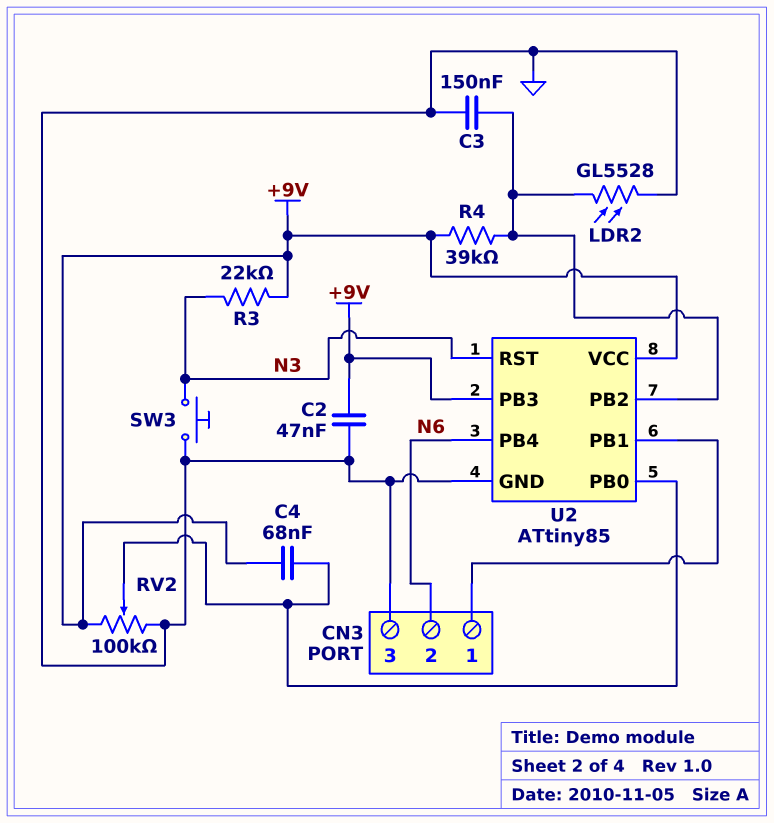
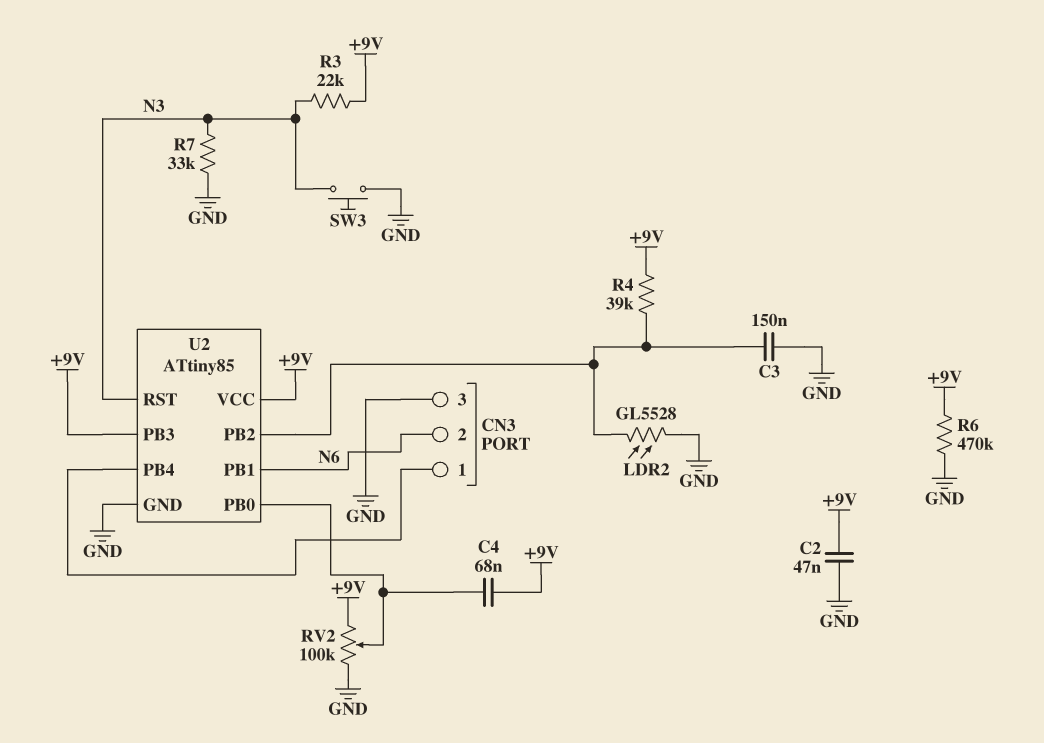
R6: none -> 470k (+9V, GND)
R7: none -> 33k (GND, N3)
U2 pin PB1: CN3/1 -> N6
U2 pin PB4: N6 -> CN3/1

